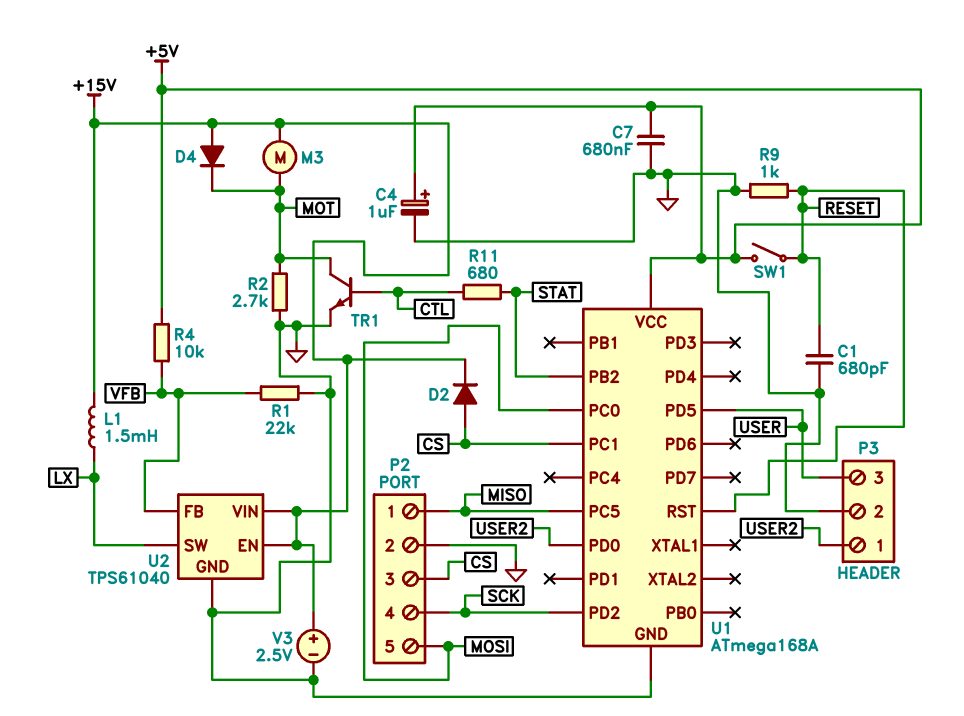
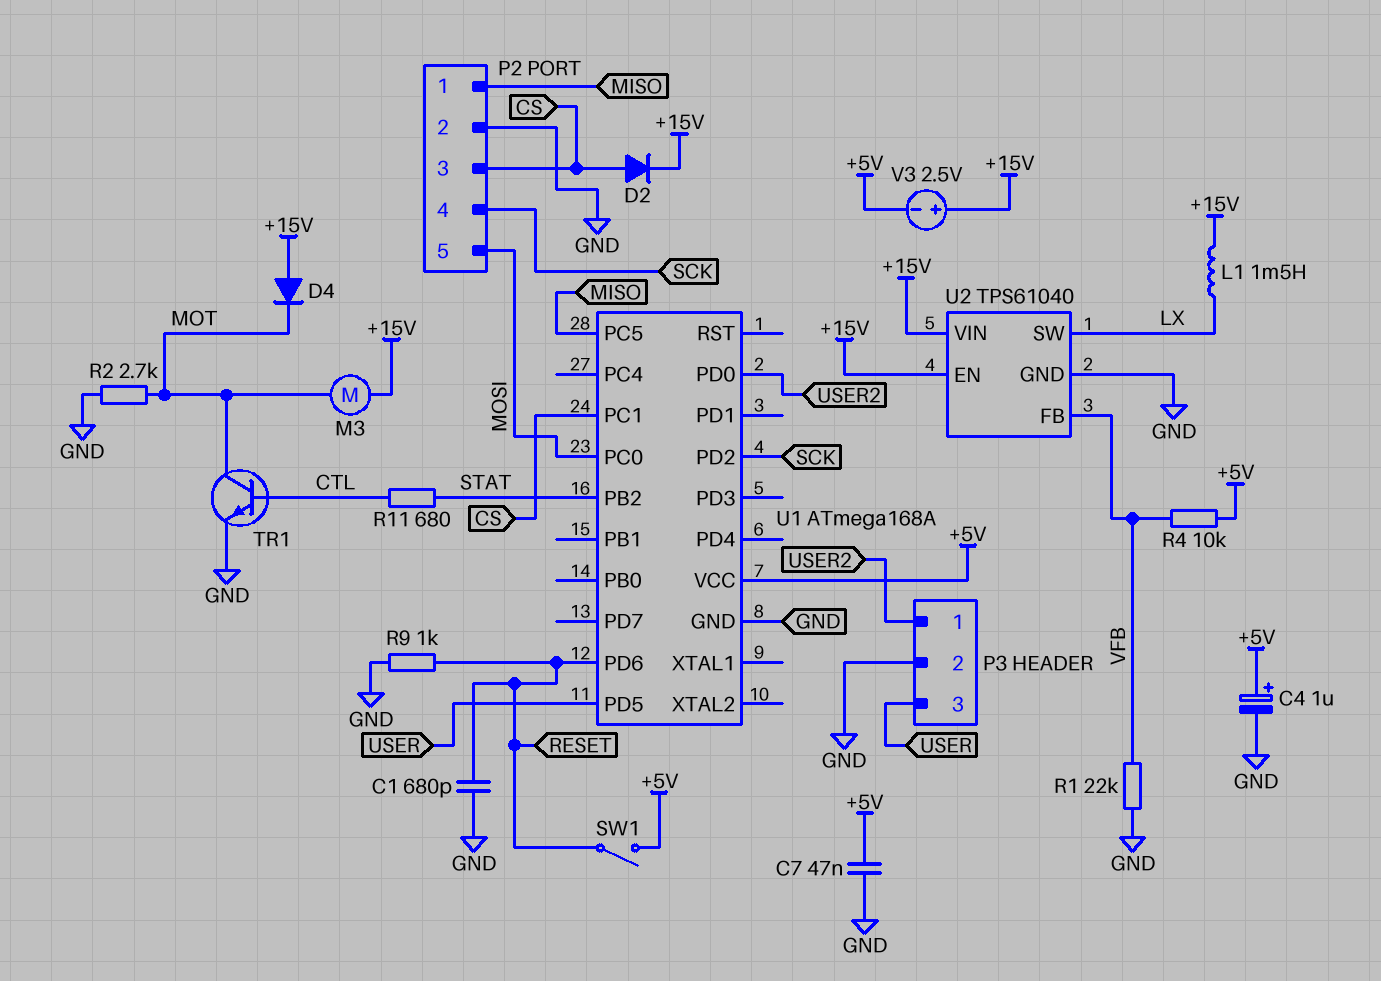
C7: 680nF (+5V, GND) -> 47nF (+5V, GND)
U1 pin PD6: none -> RESET
U1 pin RST: RESET -> none
V3: 2.5V (plus +15V, minus GND) -> 2.5V (plus +15V, minus +5V)

